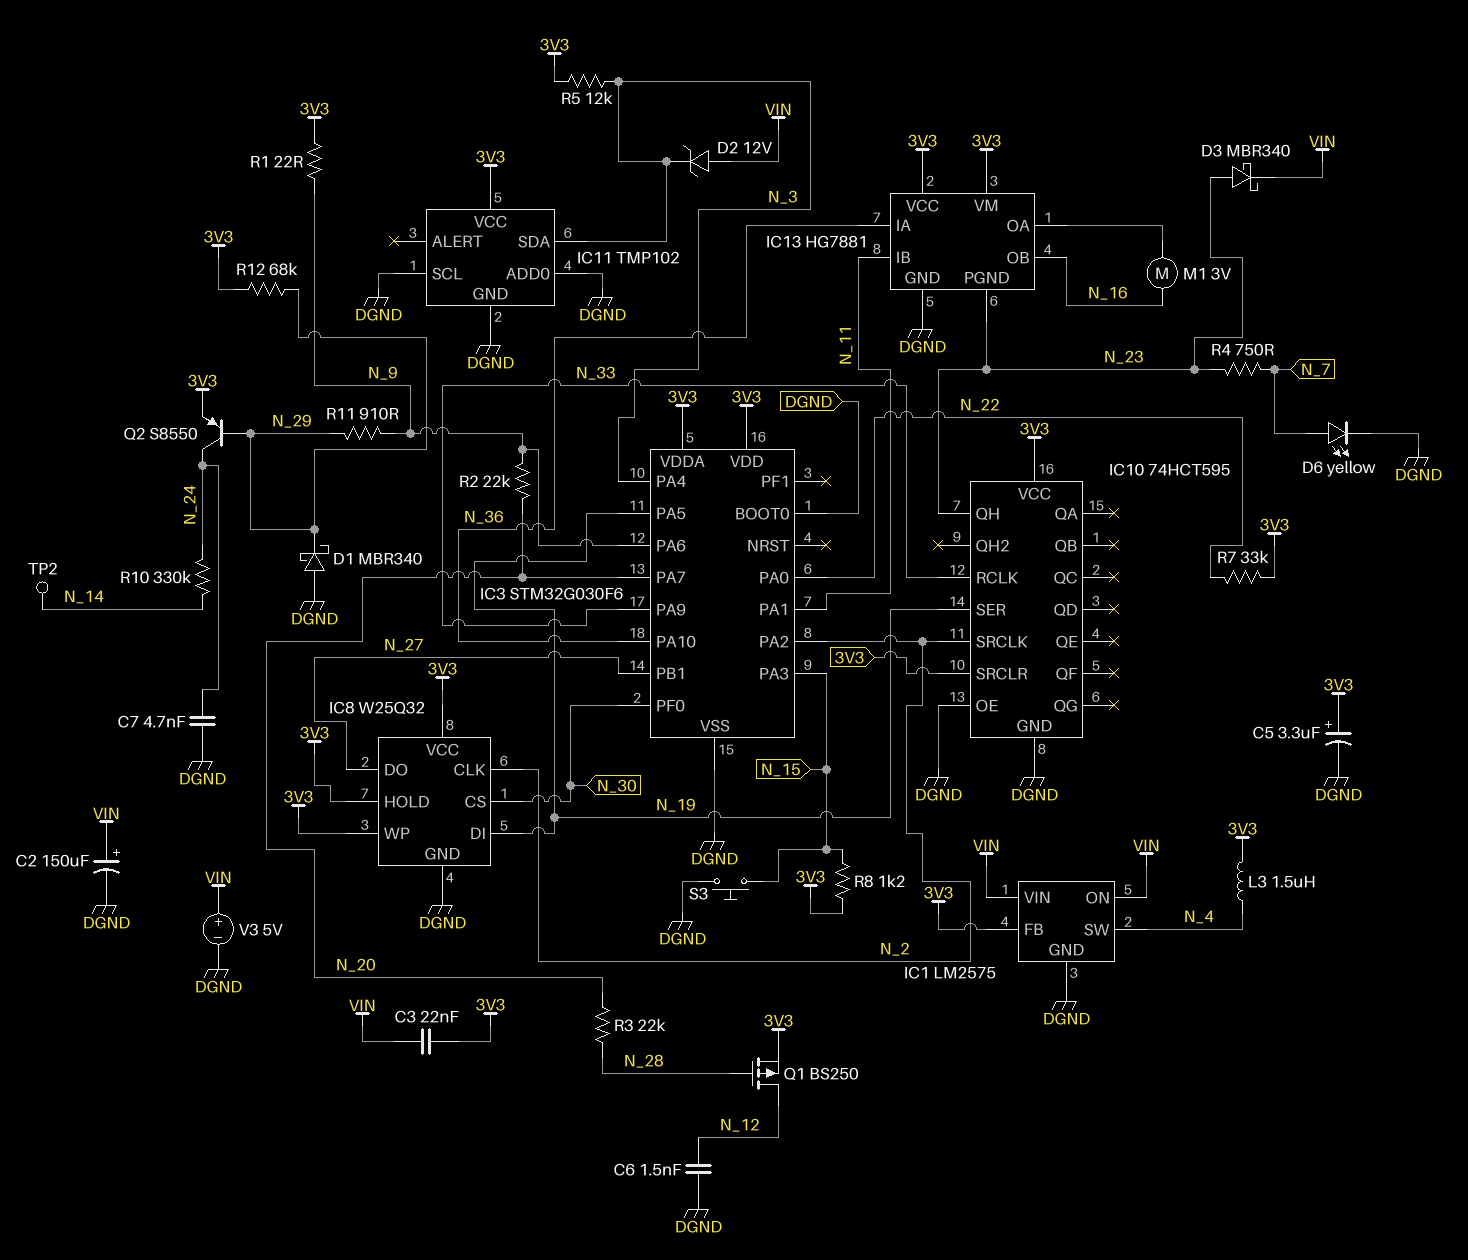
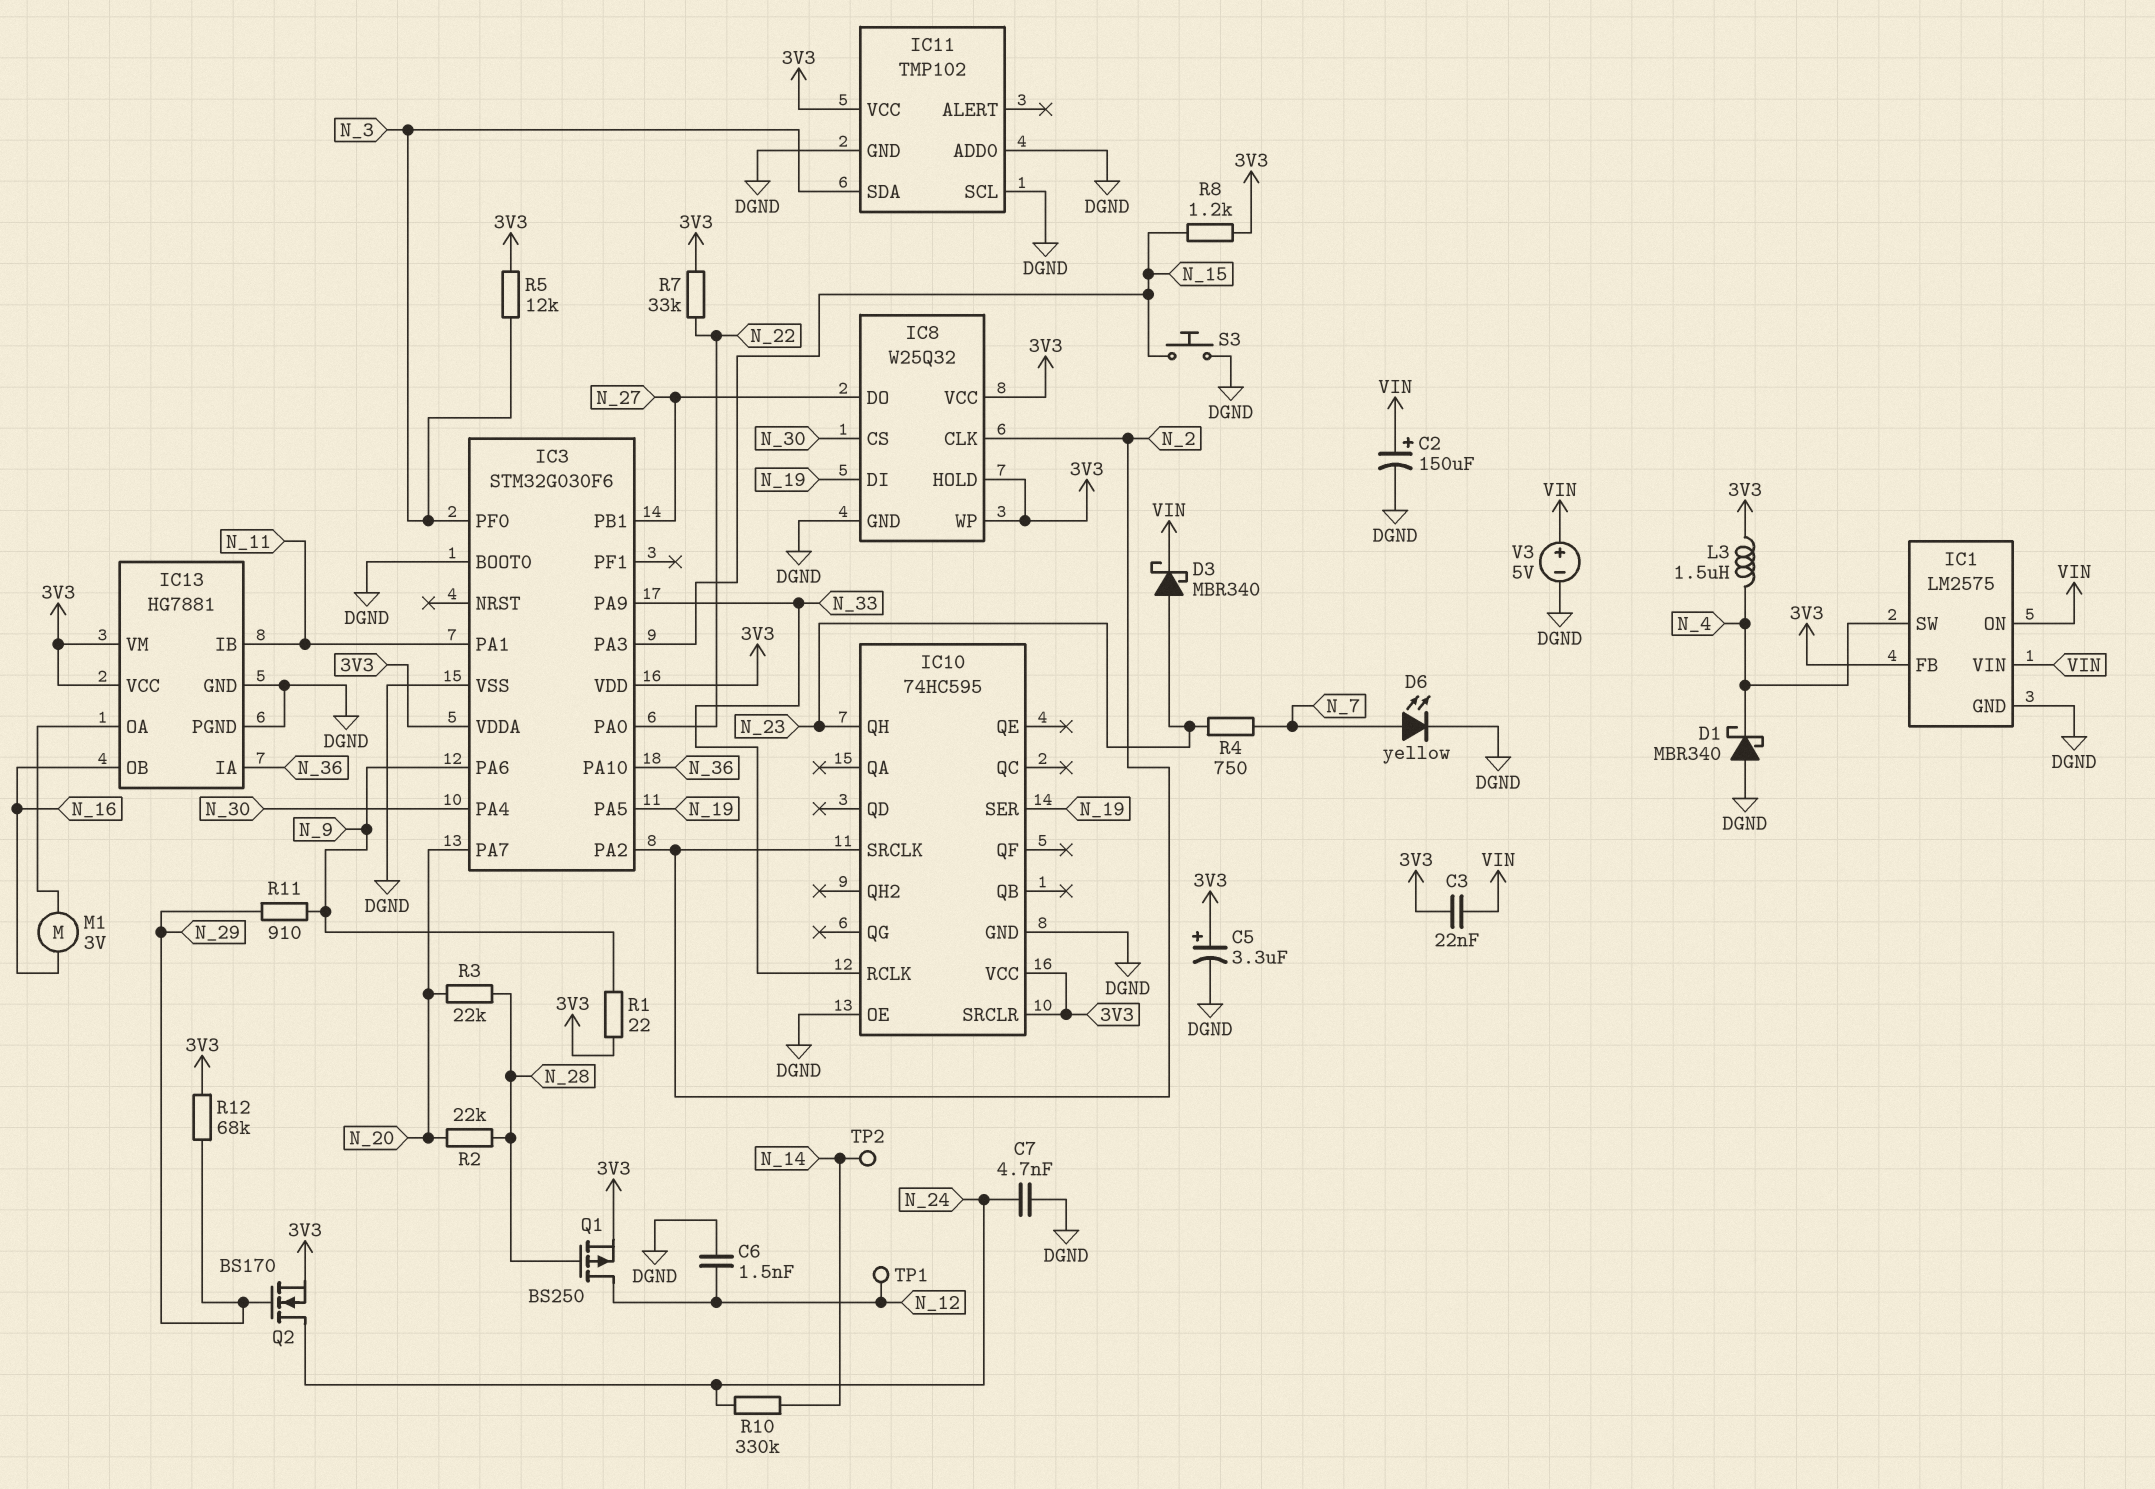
D1: schottky MBR340 (A DGND, K N_29) -> schottky MBR340 (A DGND, K N_4)
D2: zener 12V (A VIN, K N_3) -> none
IC3 pin PA4: N_3 -> N_30
IC3 pin PF0: N_30 -> N_3
IC10: 74HCT595 -> 74HC595
IC13 pin PGND: N_23 -> DGND
Q2: PNP S8550 (B N_29, C N_24, E 3V3) -> NMOS BS170 (G N_29, D N_24, S 3V3)
R2: 22k (N_9, N_20) -> 22k (N_20, N_28)
TP1: none -> test point (N_12)

